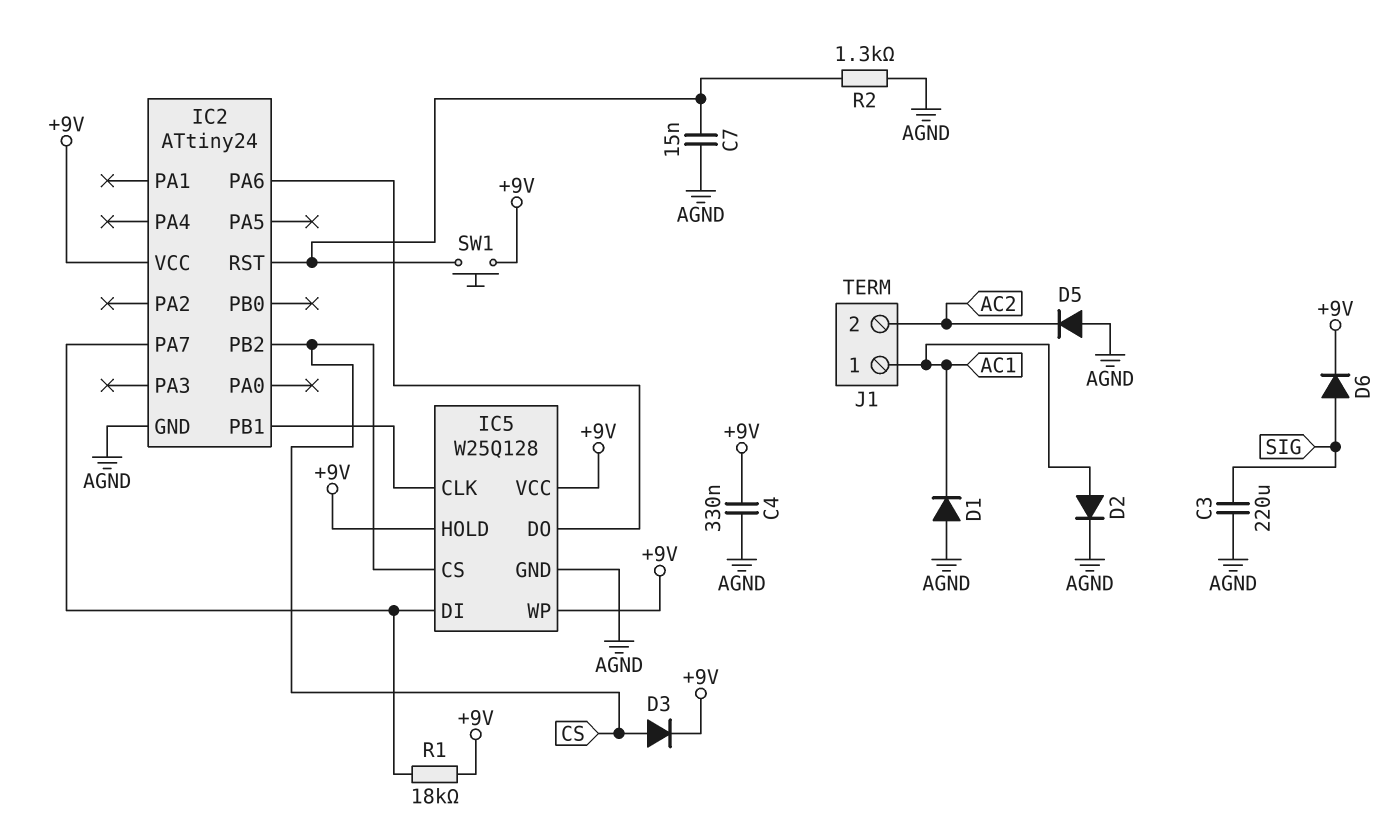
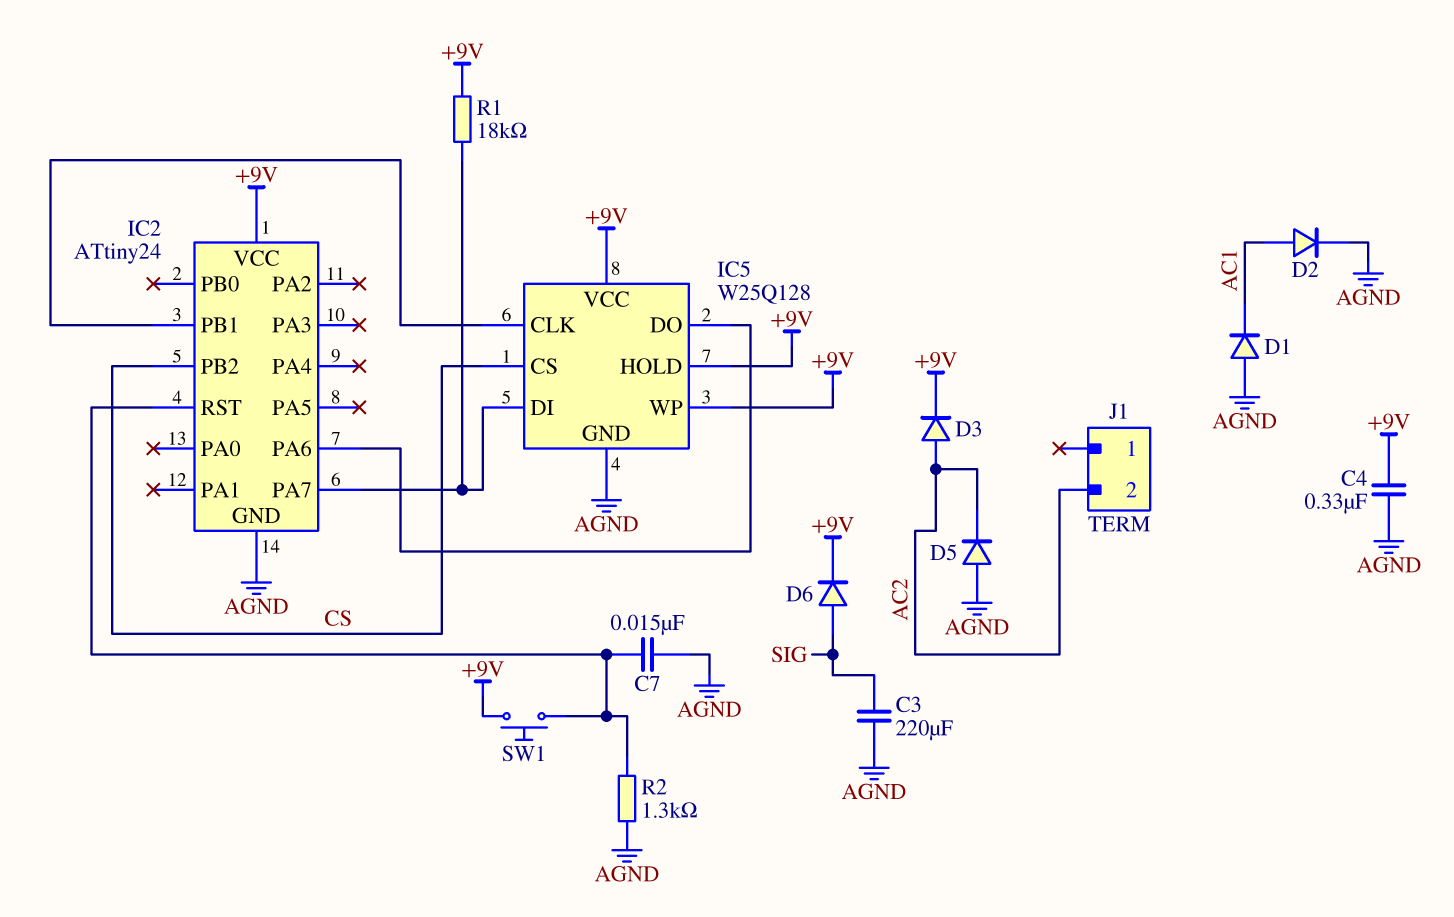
D3: diode (A CS, K +9V) -> diode (A AC2, K +9V)
J1 pin 1: AC1 -> none

